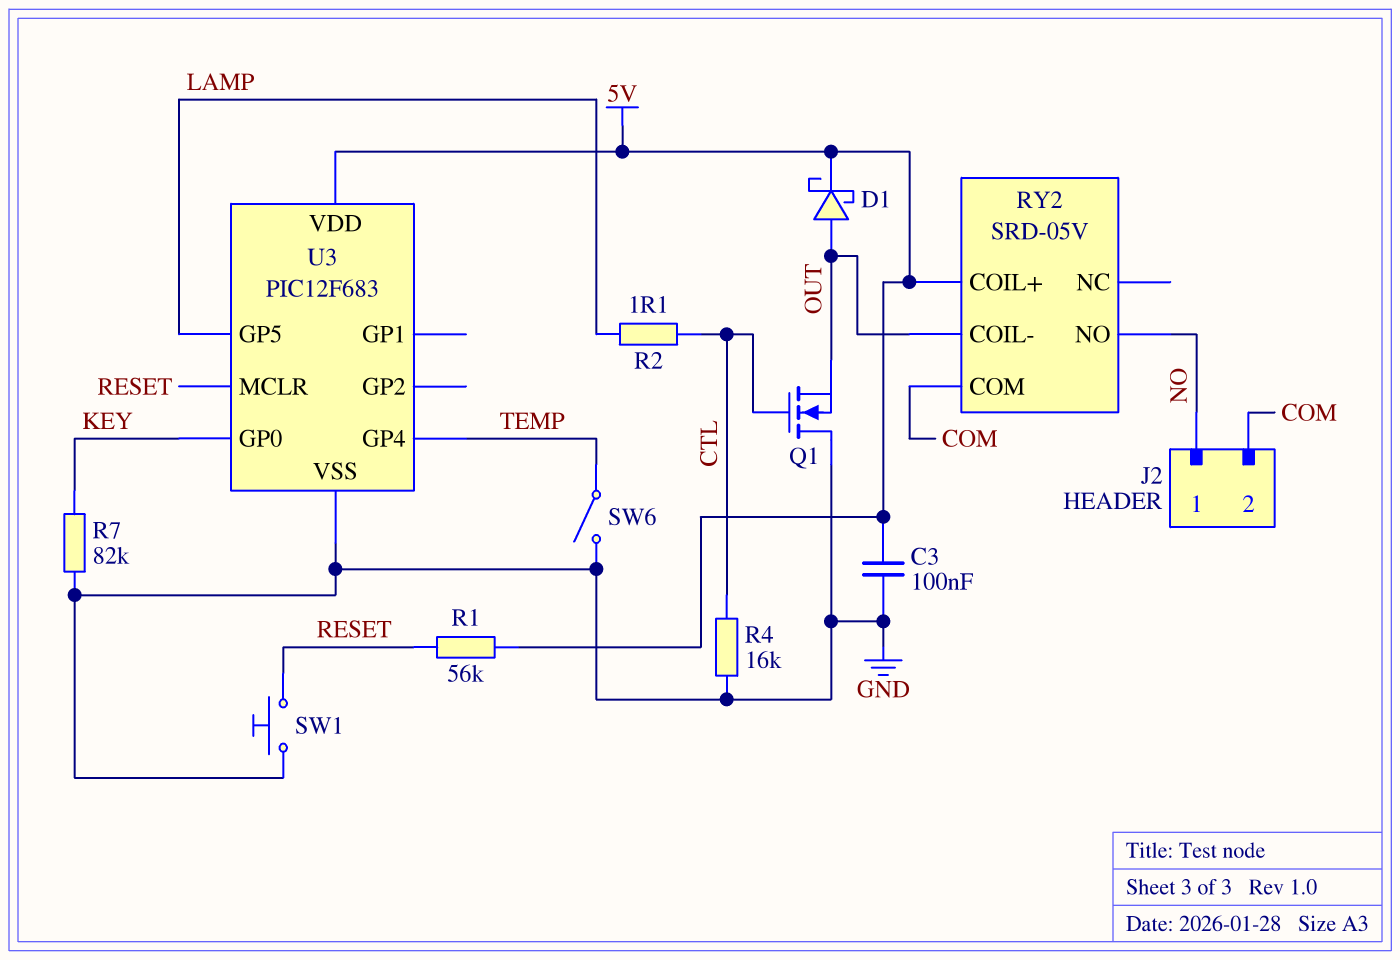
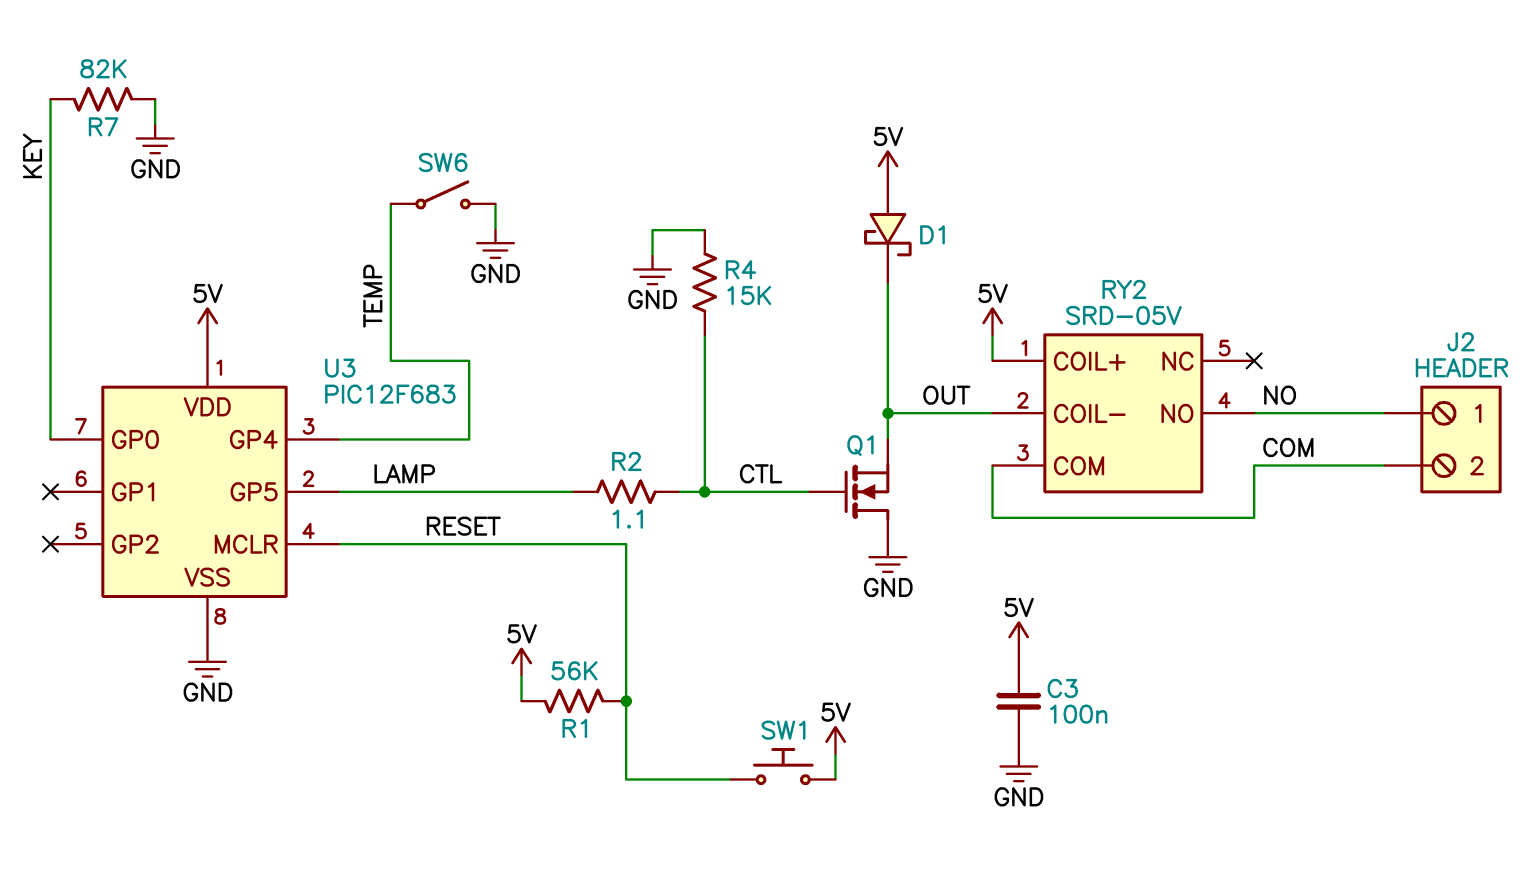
D1: schottky (A OUT, K 5V) -> schottky (A 5V, K OUT)
R4: 16k (CTL, GND) -> 15k (CTL, GND)
SW1: button (GND, RESET) -> button (5V, RESET)

